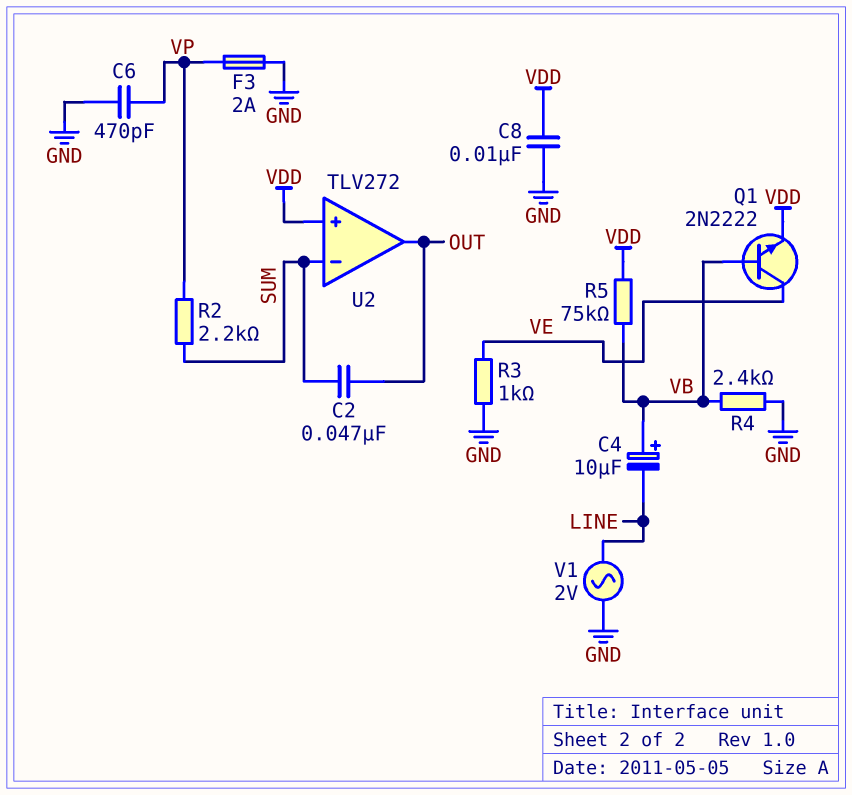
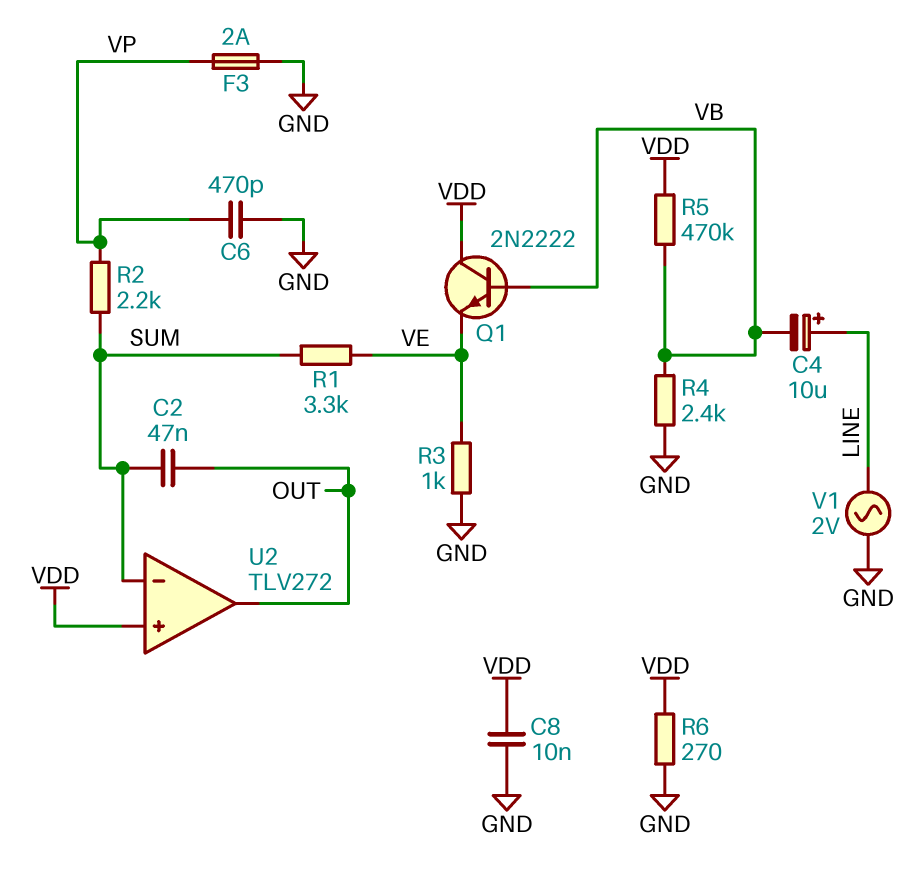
C4: 10uF (plus VB, minus LINE) -> 10uF (plus LINE, minus VB)
Q1: NPN 2N2222 (B VB, C VE, E VDD) -> NPN 2N2222 (B VB, C VDD, E VE)
R1: none -> 3.3k (SUM, VE)
R5: 75k (VB, VDD) -> 470k (VB, VDD)
R6: none -> 270 (GND, VDD)

